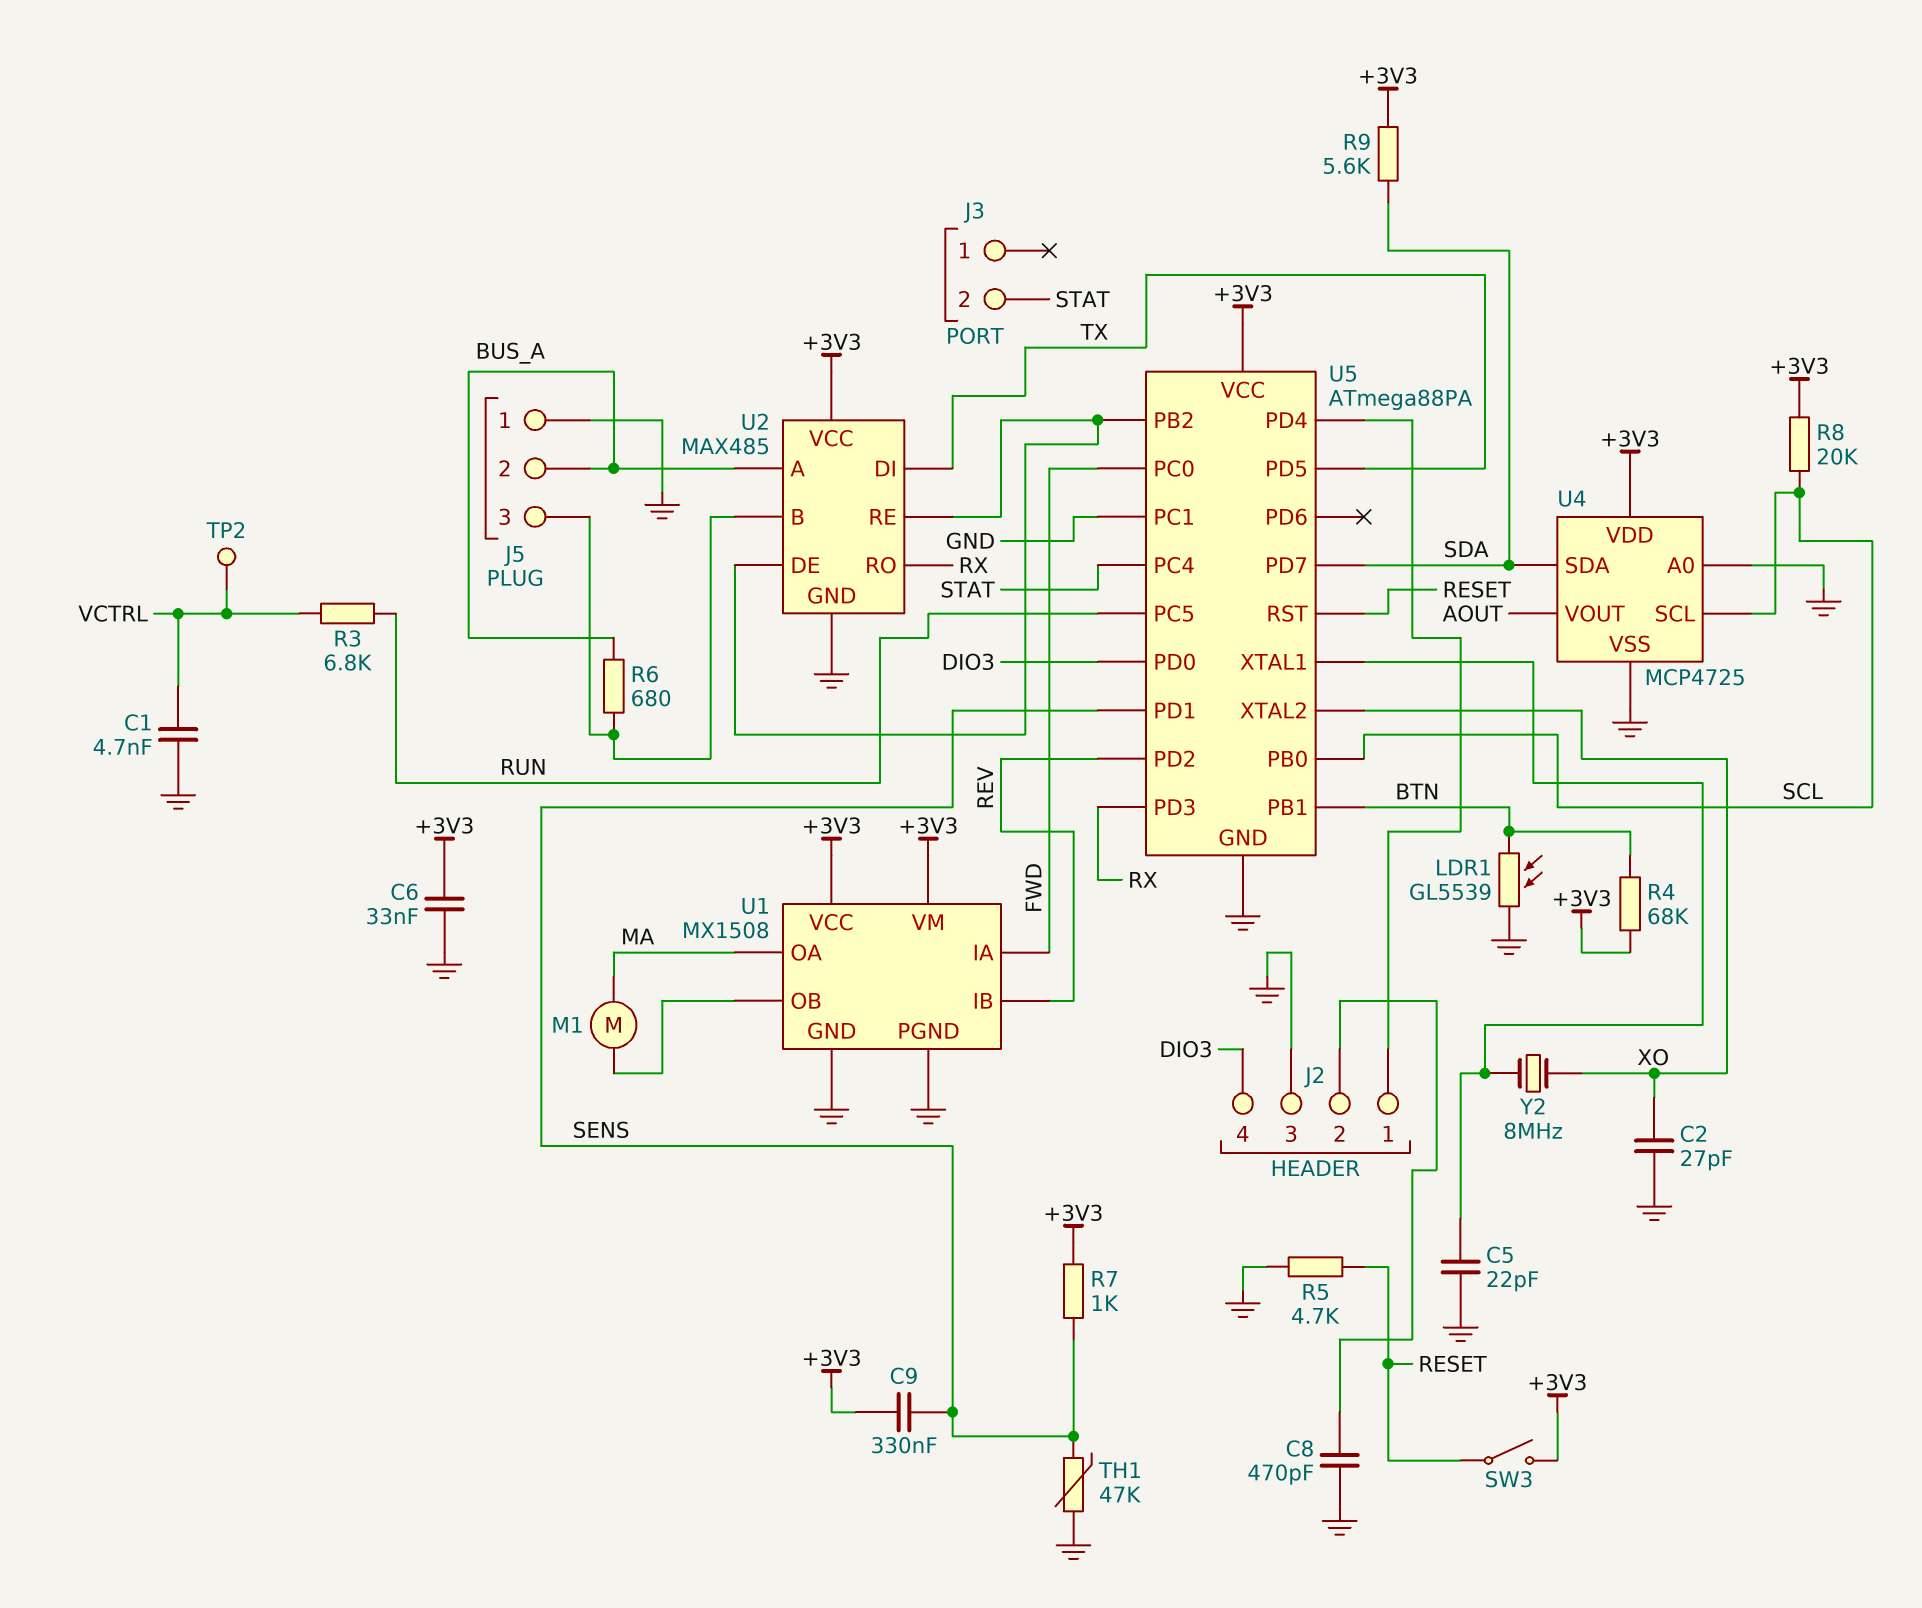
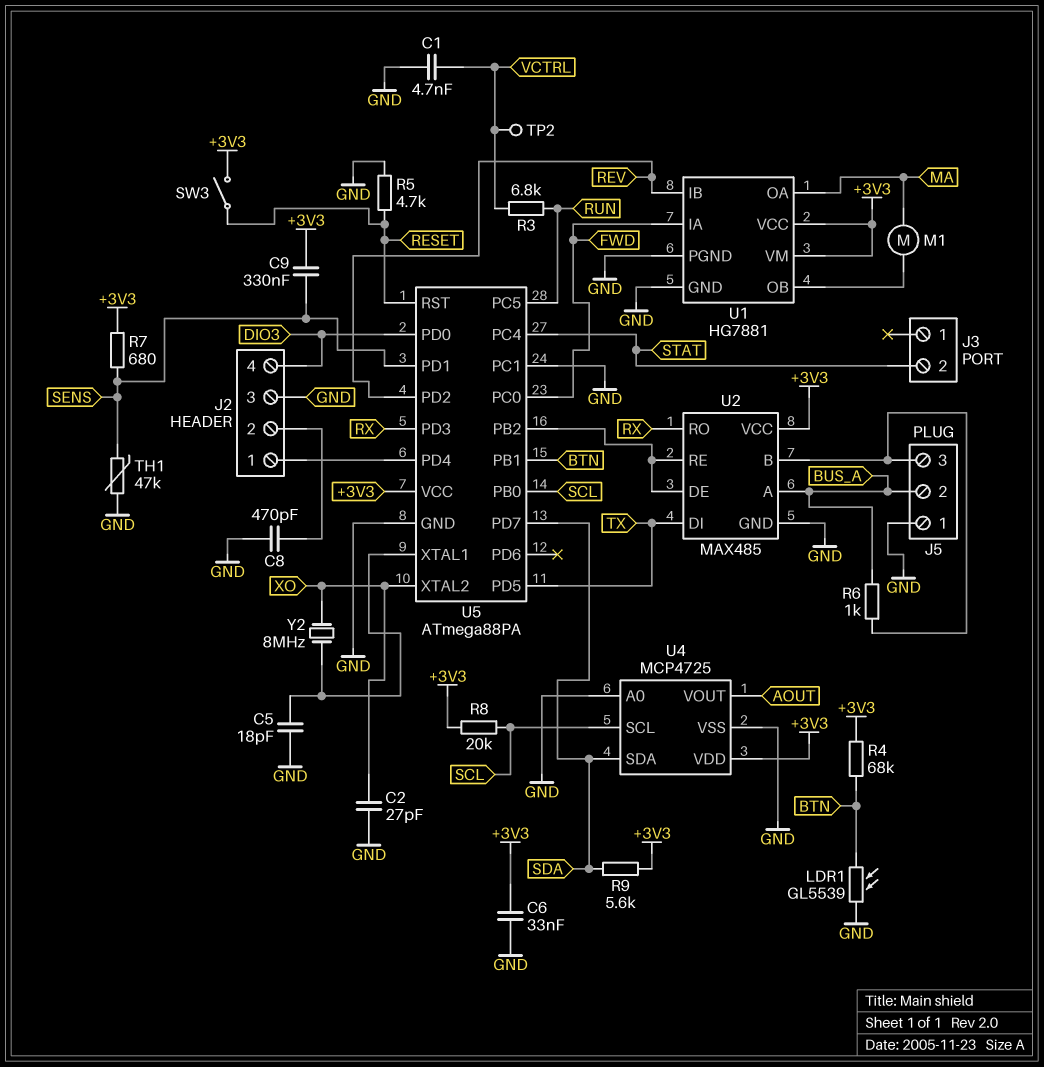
C5: 22pF (GND, U5/XTAL1) -> 18pF (GND, U5/XTAL1)
R6: 680 (BUS_A, J5/3) -> 1k (BUS_A, J5/3)
R7: 1k (+3V3, SENS) -> 680 (+3V3, SENS)
U1: MX1508 -> HG7881

